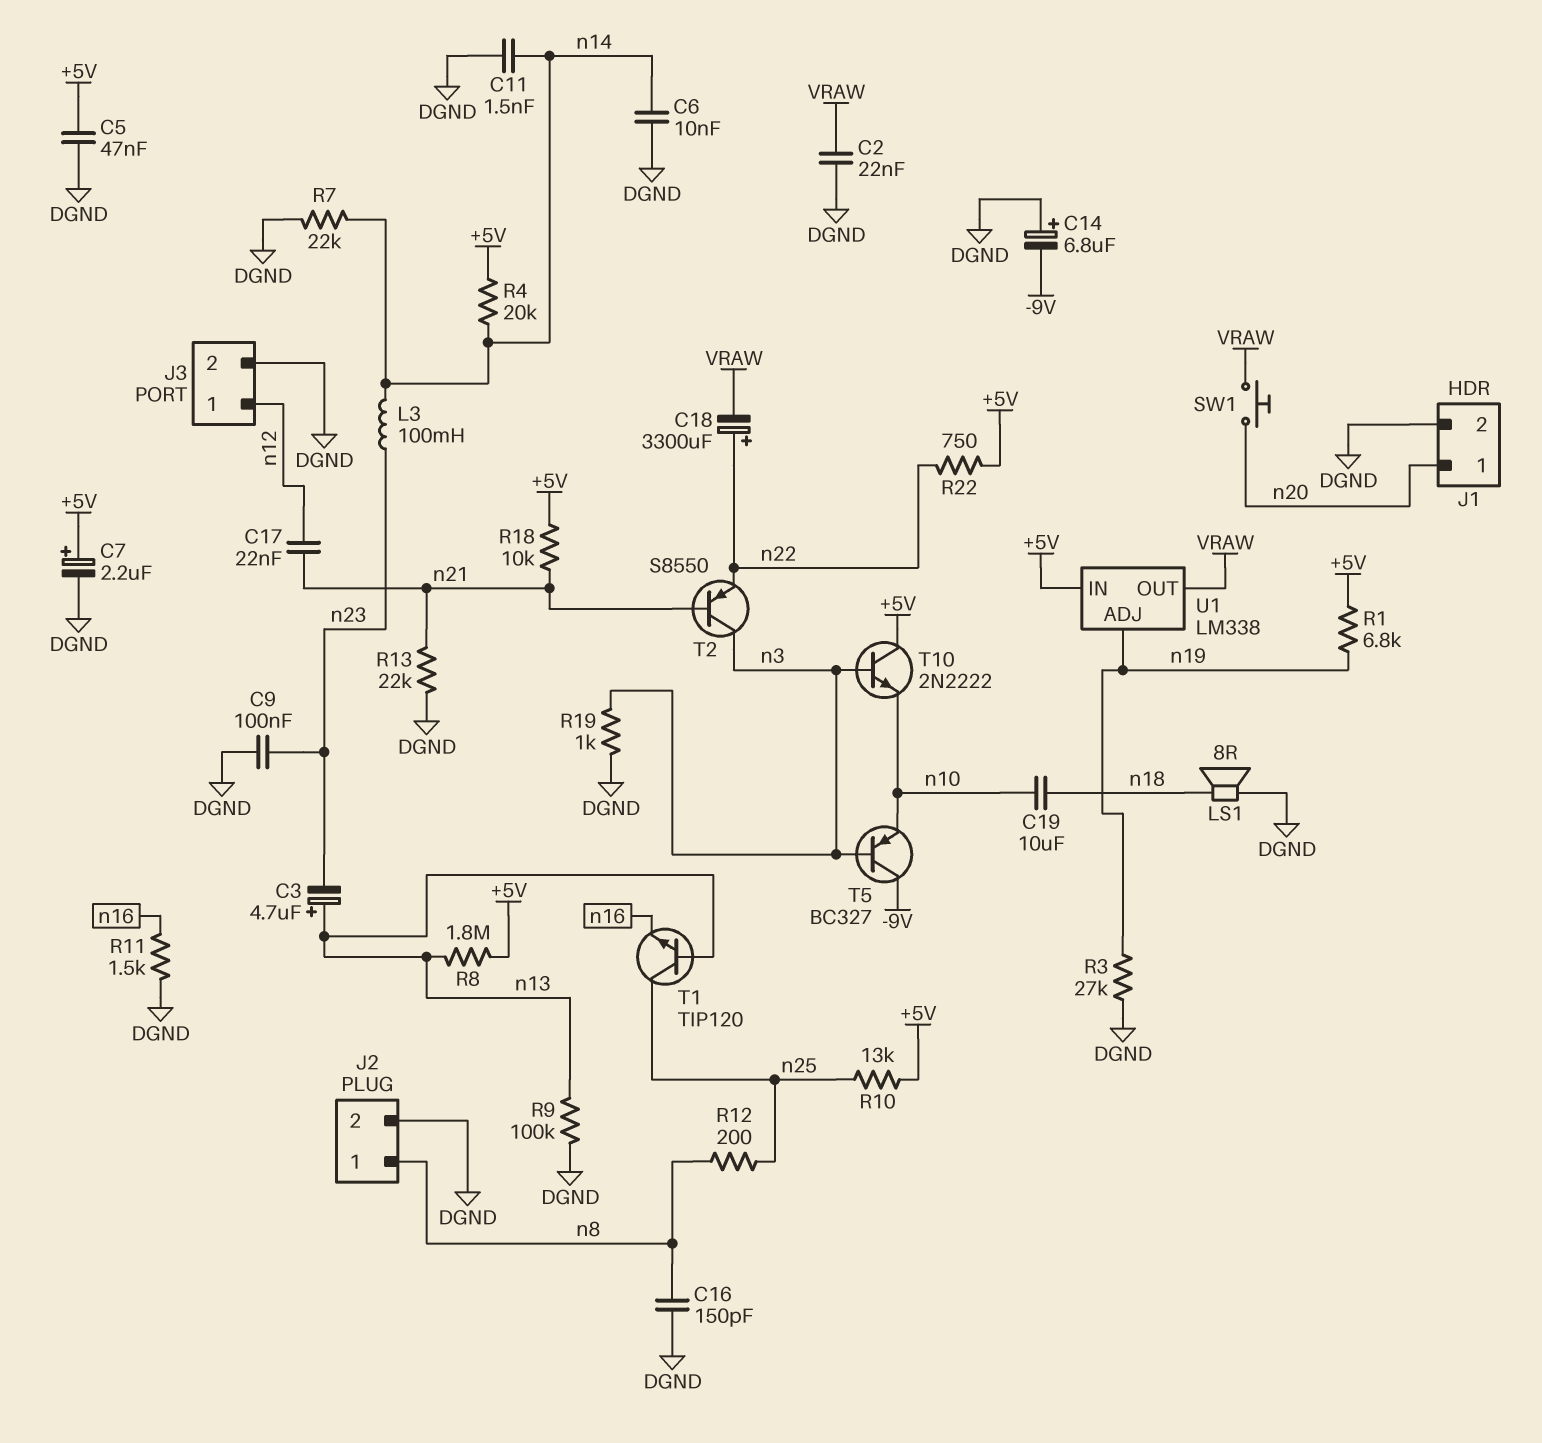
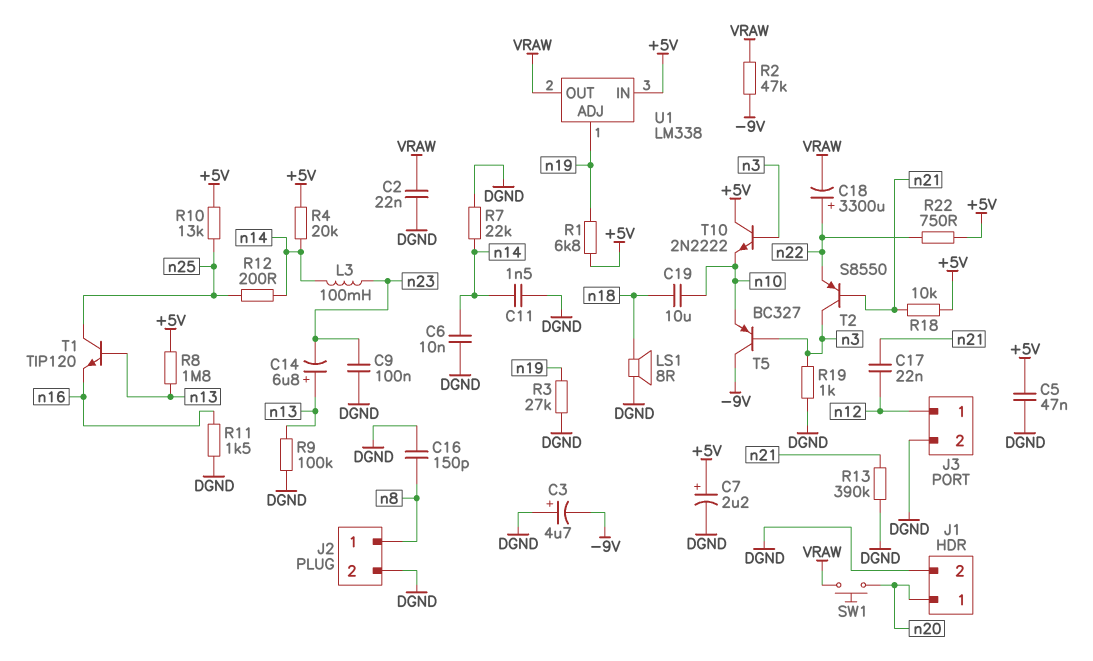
C3: 4.7uF (plus n13, minus n23) -> 4.7uF (plus DGND, minus -9V)
C14: 6.8uF (plus DGND, minus -9V) -> 6.8uF (plus n13, minus n23)
R2: none -> 47k (-9V, VRAW)
R12: 200 (n8, n25) -> 200 (n14, n25)
R13: 22k (DGND, n21) -> 390k (DGND, n21)

